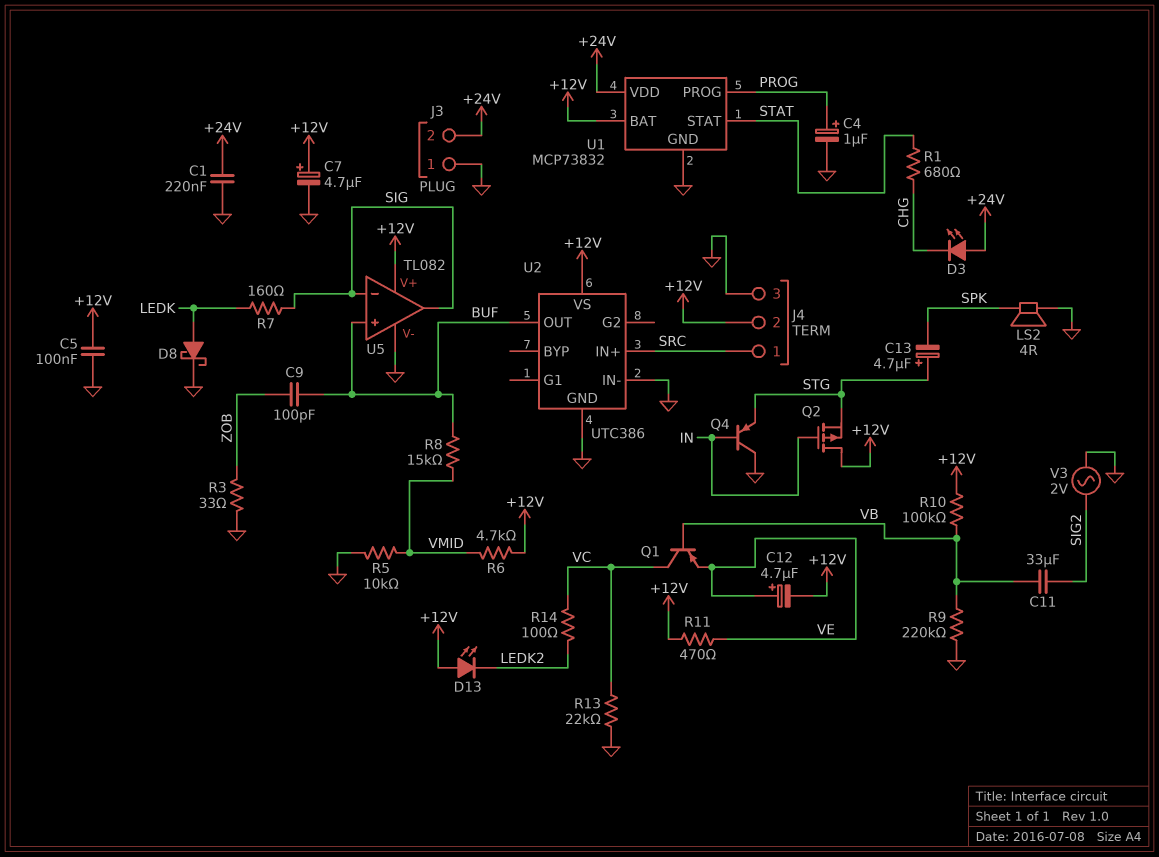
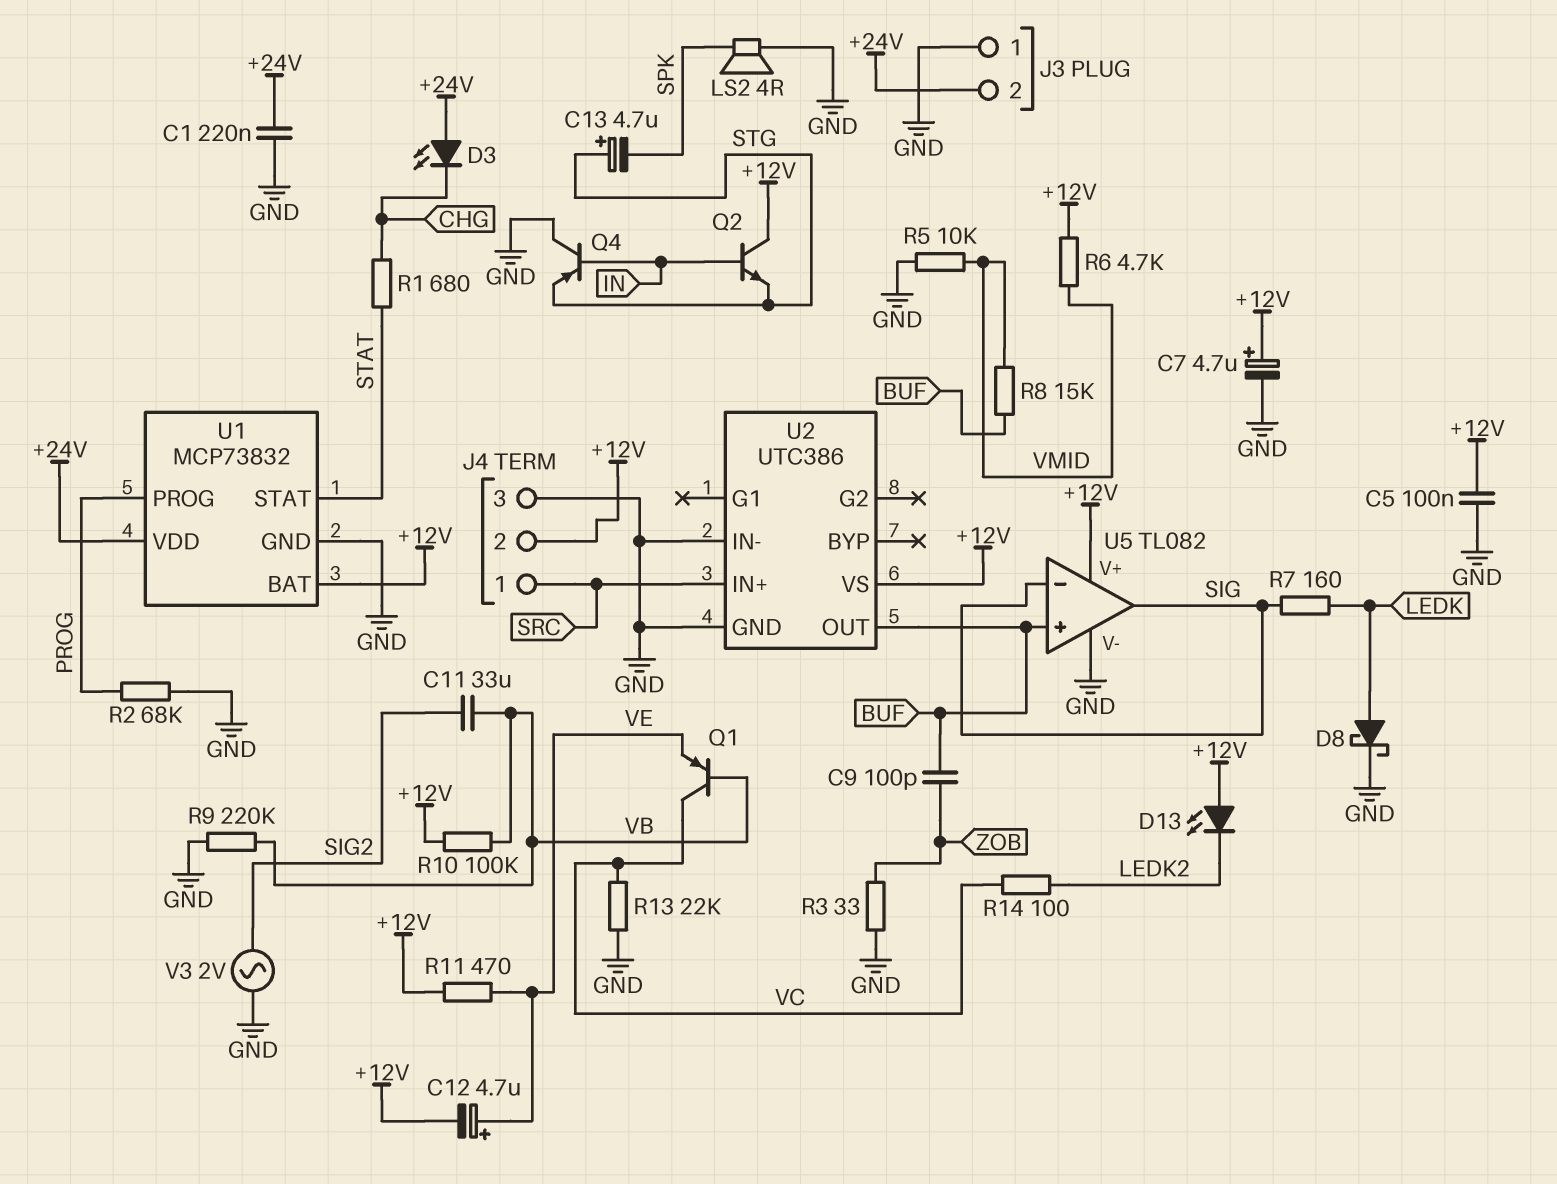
C4: 1uF (plus PROG, minus GND) -> none
Q2: PMOS (G IN, D +12V, S STG) -> NPN (B IN, C +12V, E STG)
R2: none -> 68k (GND, PROG)

